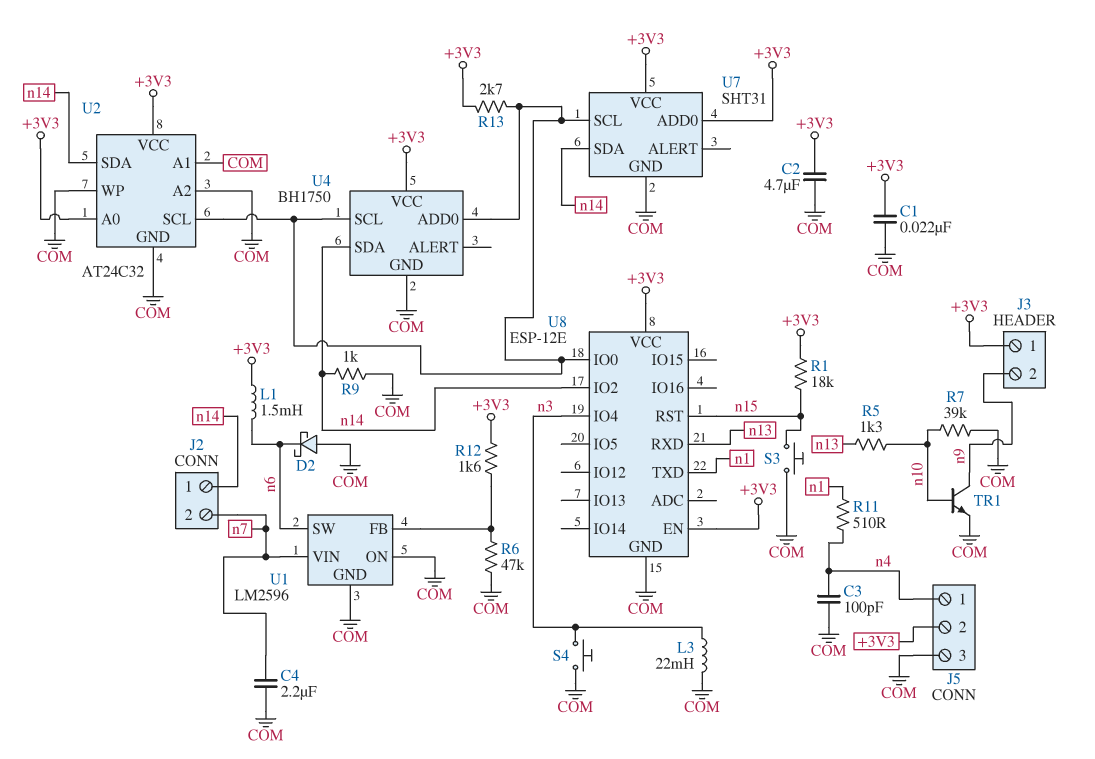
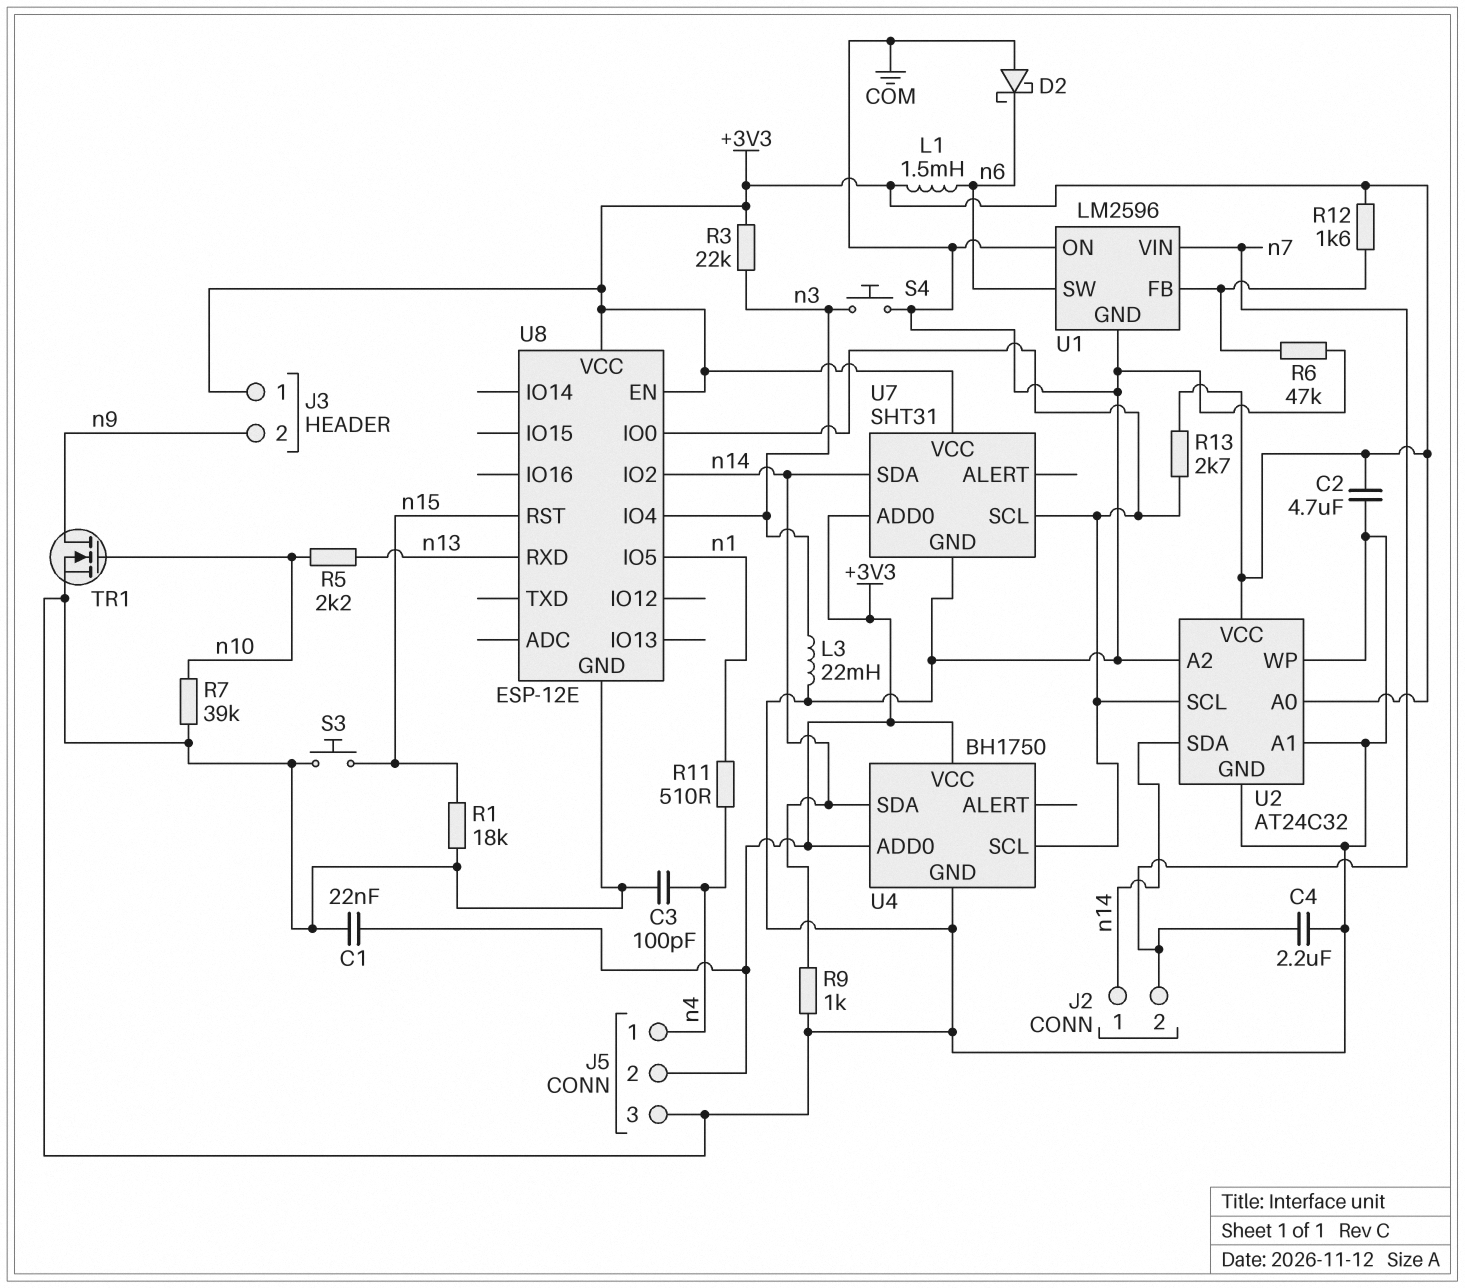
R1: 18k (+3V3, n15) -> 18k (COM, n15)
R3: none -> 22k (+3V3, n3)
R5: 1.3k (n10, n13) -> 2.2k (n10, n13)
TR1: NPN (B n10, C n9, E COM) -> NMOS (G n10, D n9, S COM)
U4 pin ADD0: U2/SCL -> +3V3
U8 pin IO5: none -> n1
U8 pin TXD: n1 -> none

